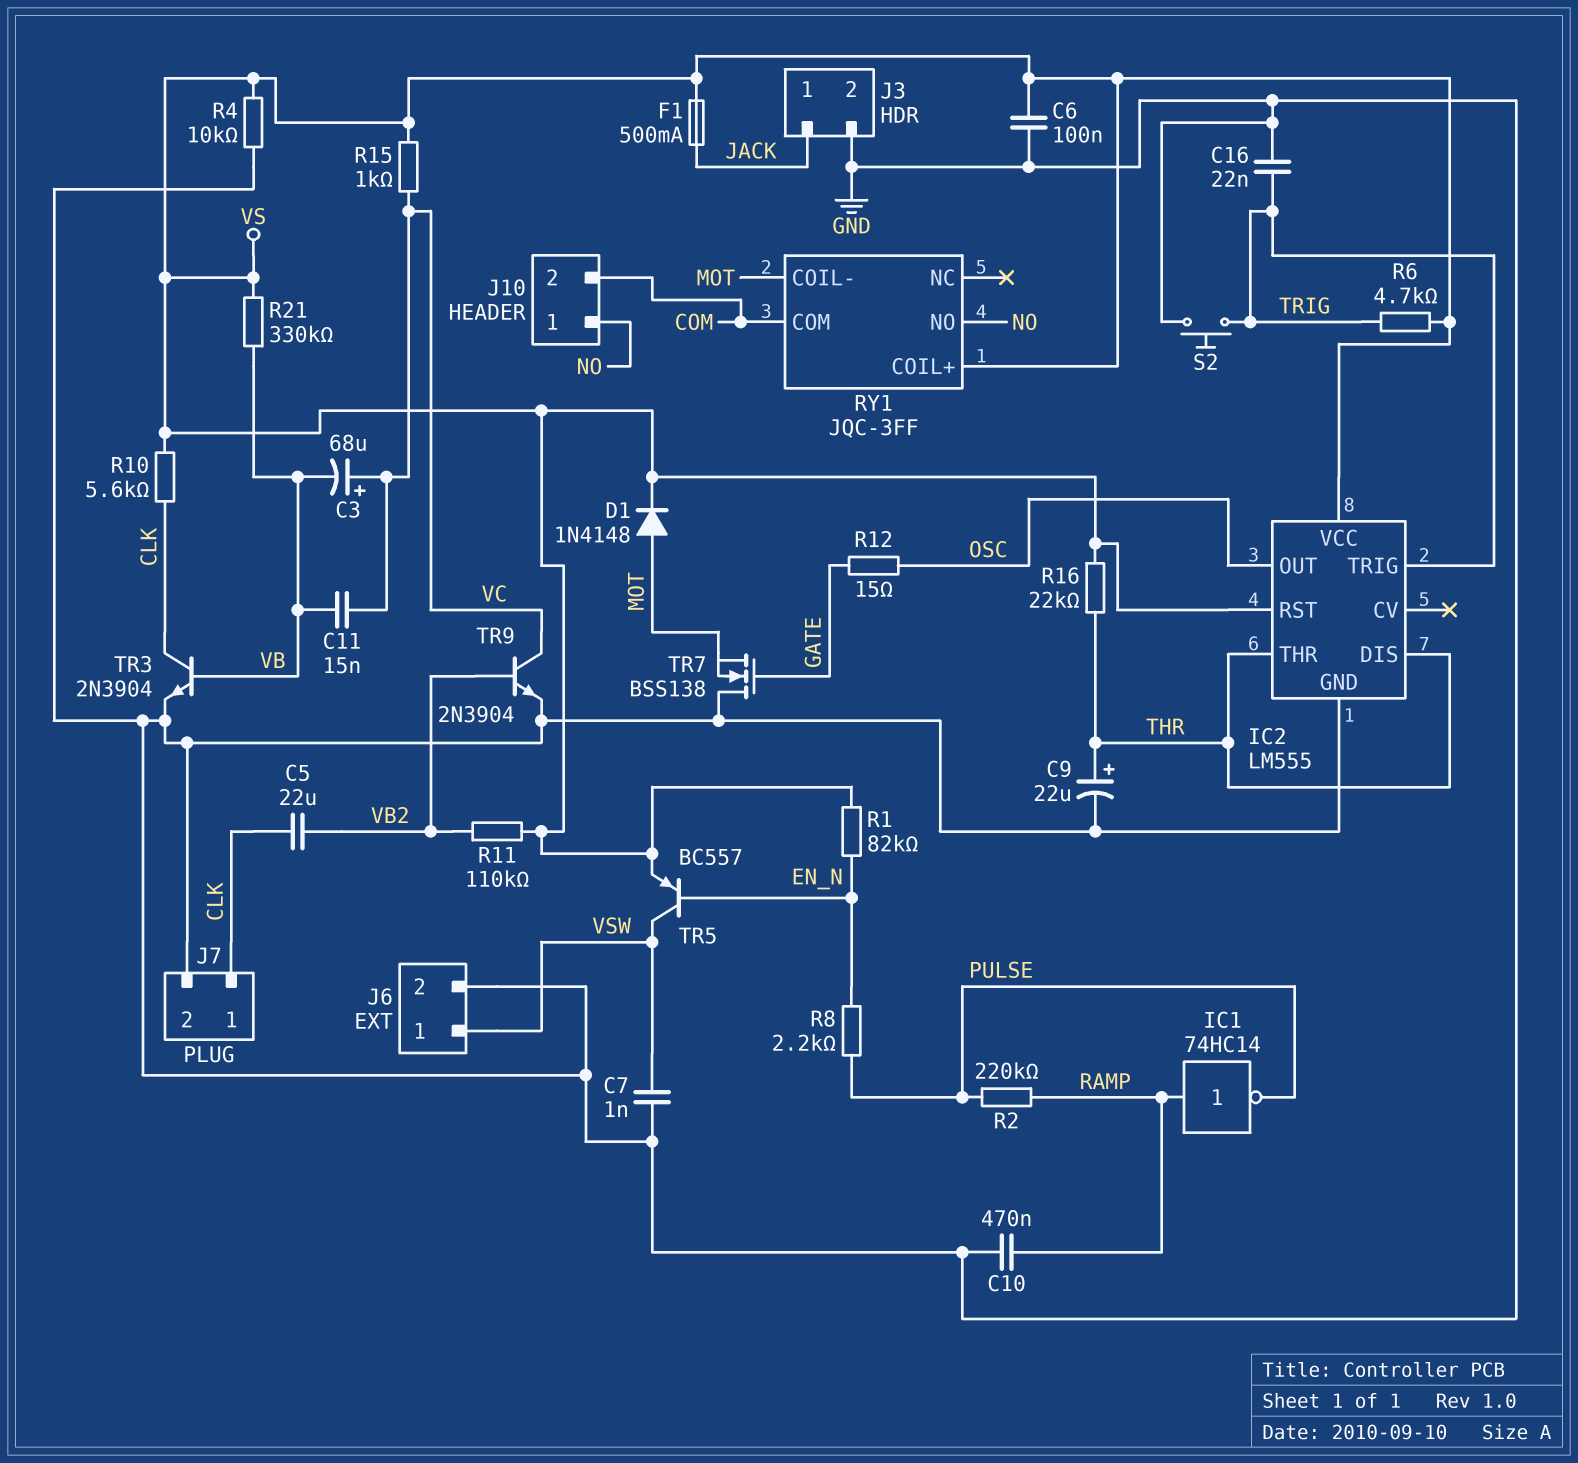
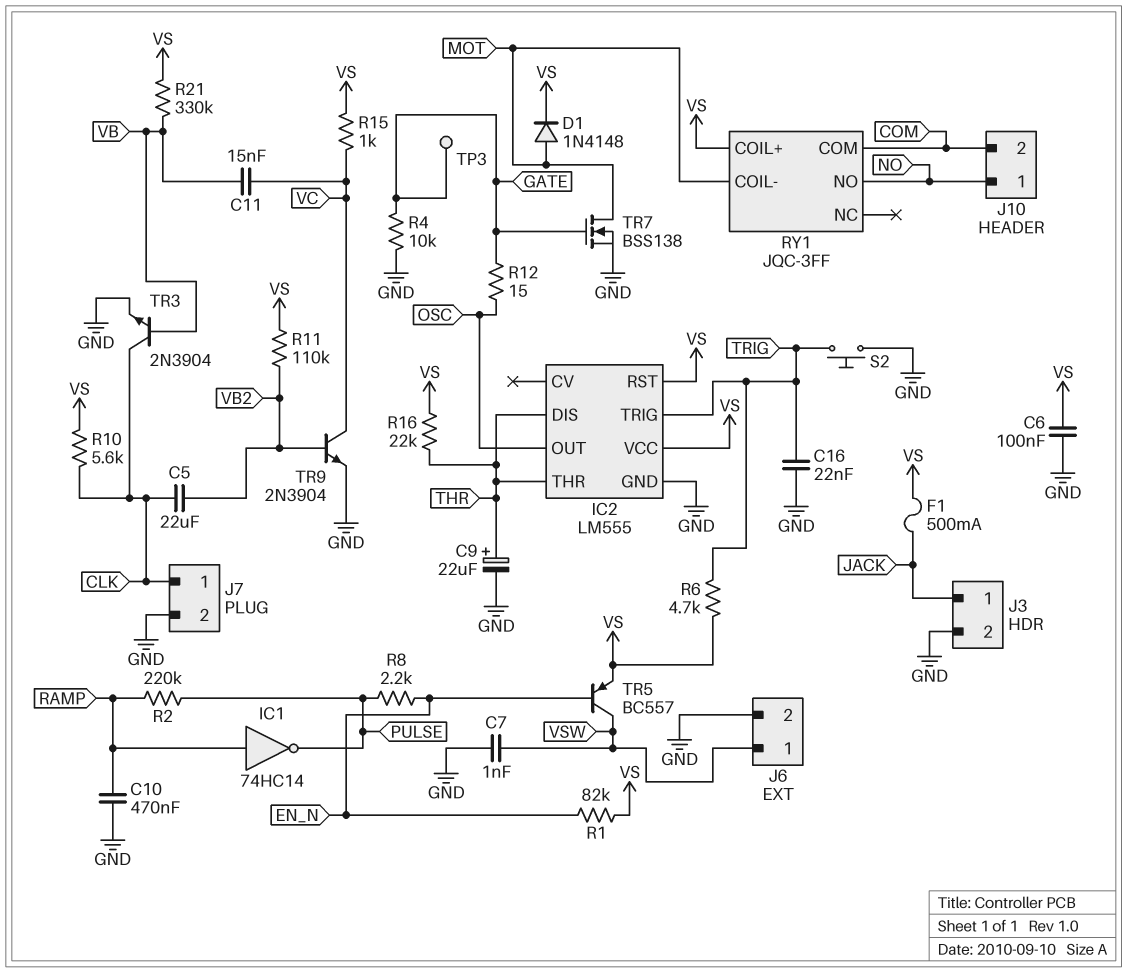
C3: 68uF (plus VC, minus VB) -> none
R4: 10k (GND, VS) -> 10k (GATE, GND)
TP3: none -> test point (GATE)
TR7: NMOS BSS138 (G GATE, D GND, S MOT) -> NMOS BSS138 (G GATE, D MOT, S GND)

